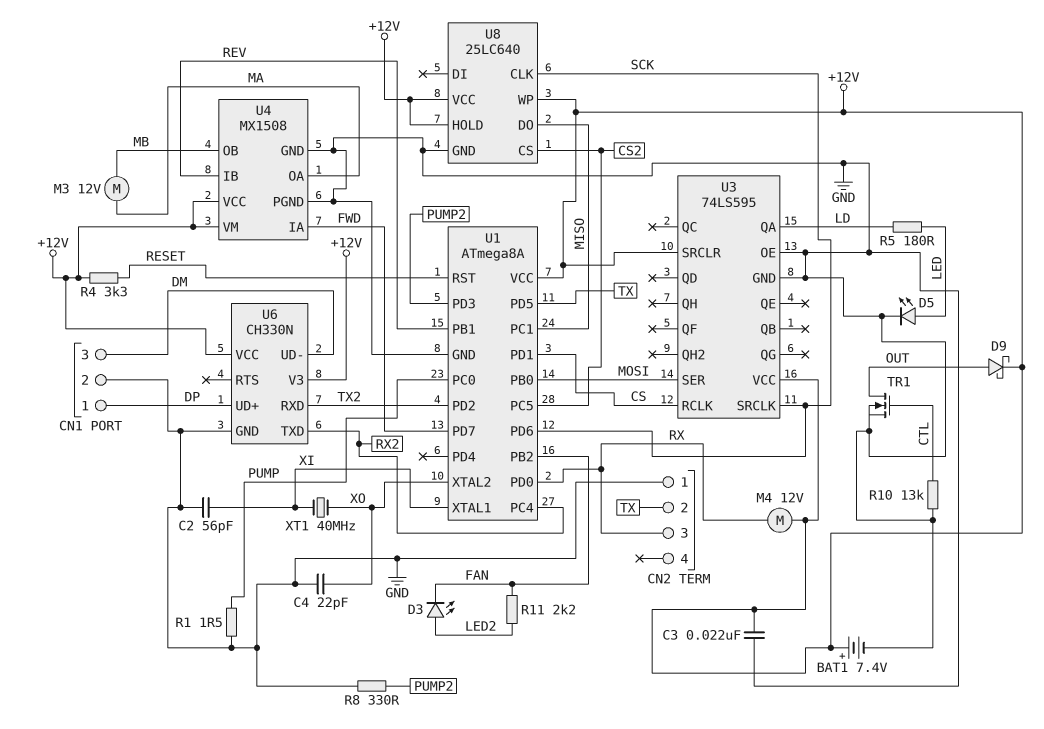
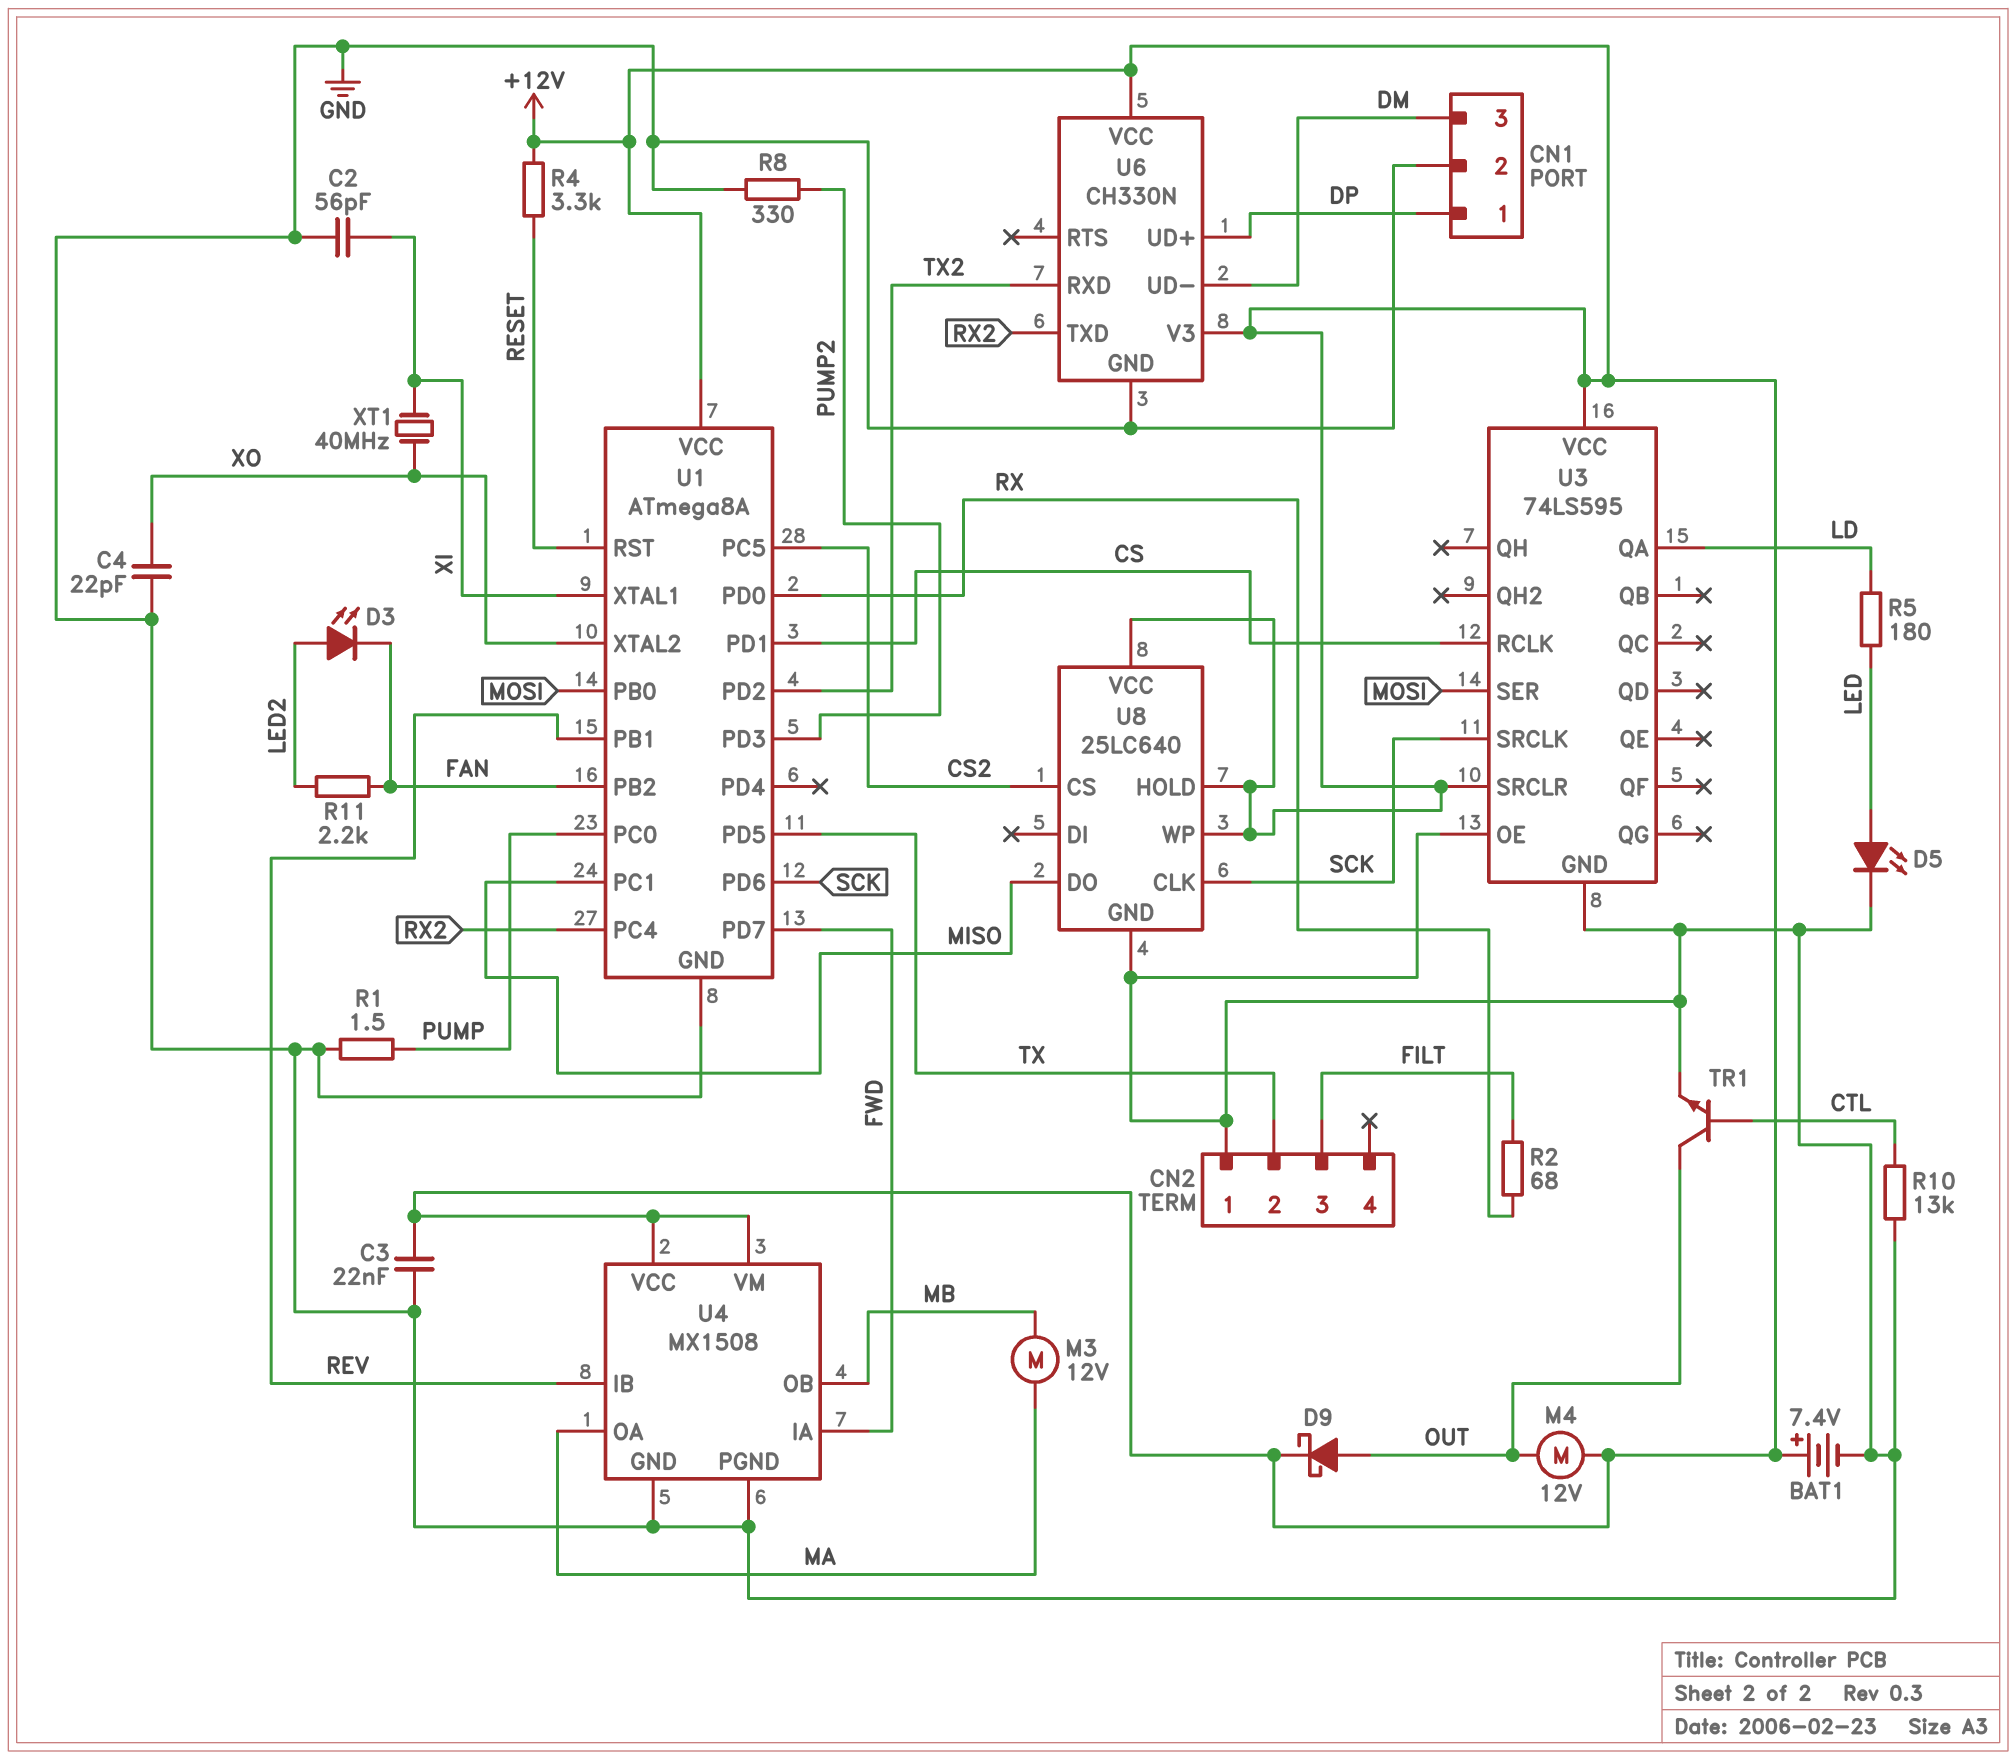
CN2 pin 3: RX -> FILT
M4: motor 12V (+12V, RX) -> motor 12V (+12V, OUT)
R2: none -> 68 (FILT, RX)
TR1: NMOS (G CTL, D OUT, S GND) -> NPN (B CTL, C OUT, E GND)

